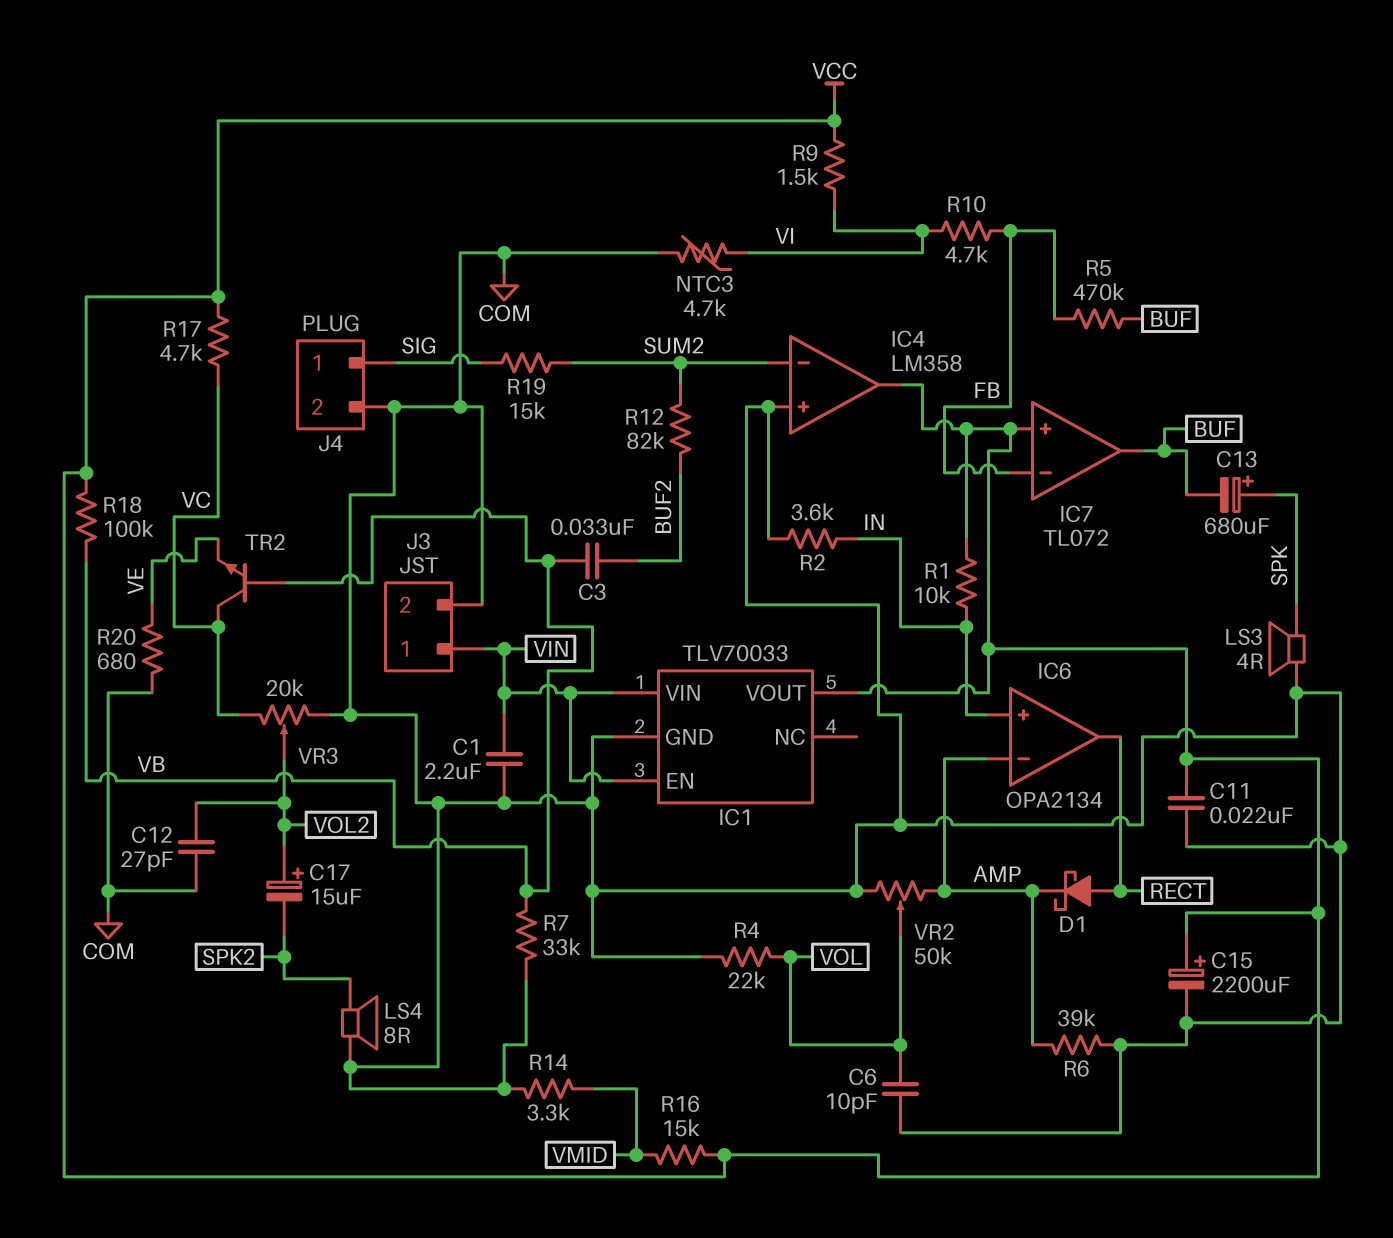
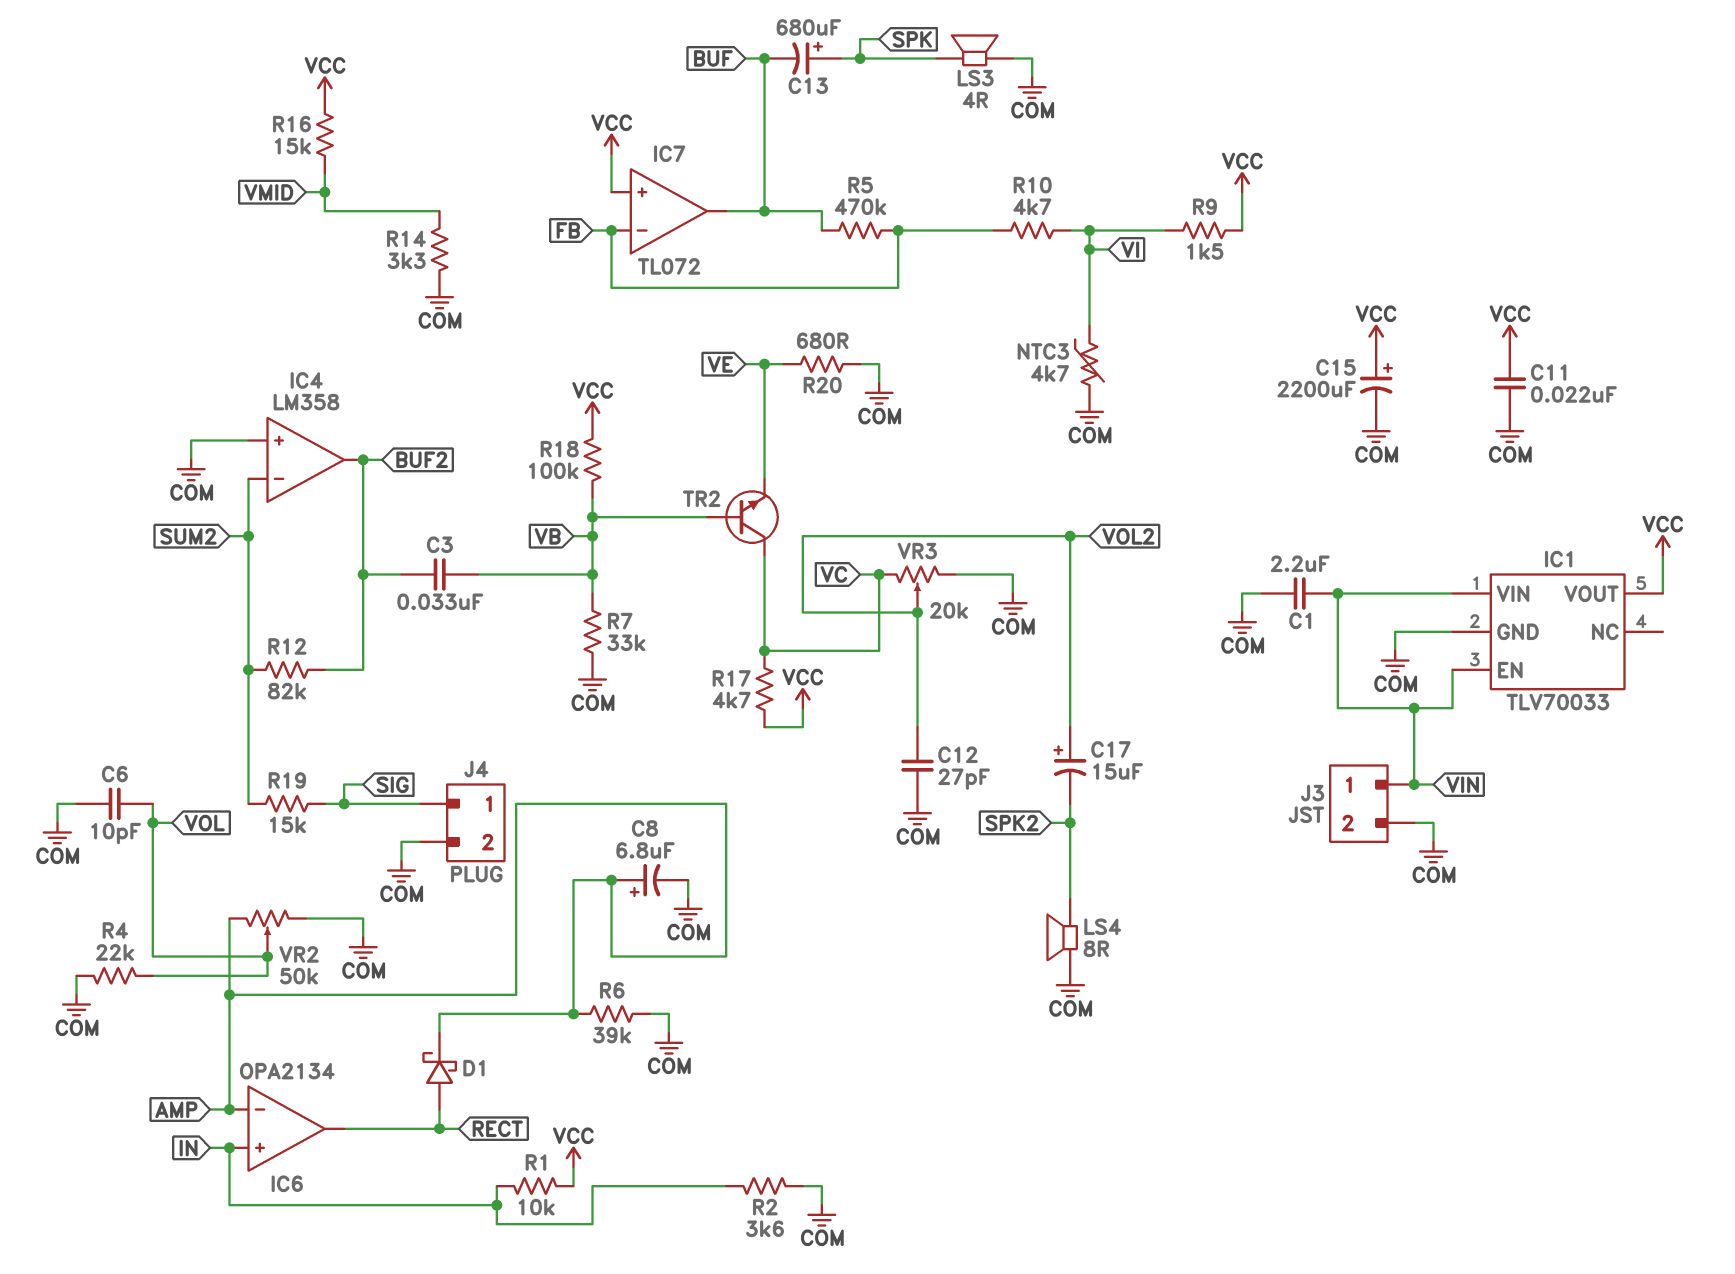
C8: none -> 6.8uF (plus AMP, minus COM)
IC4 pin out: VCC -> BUF2

